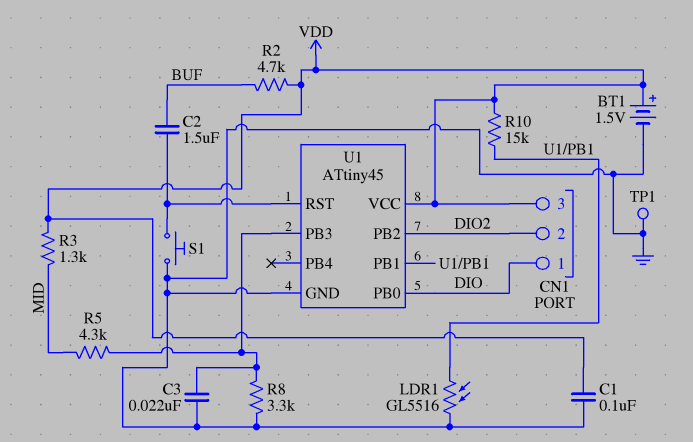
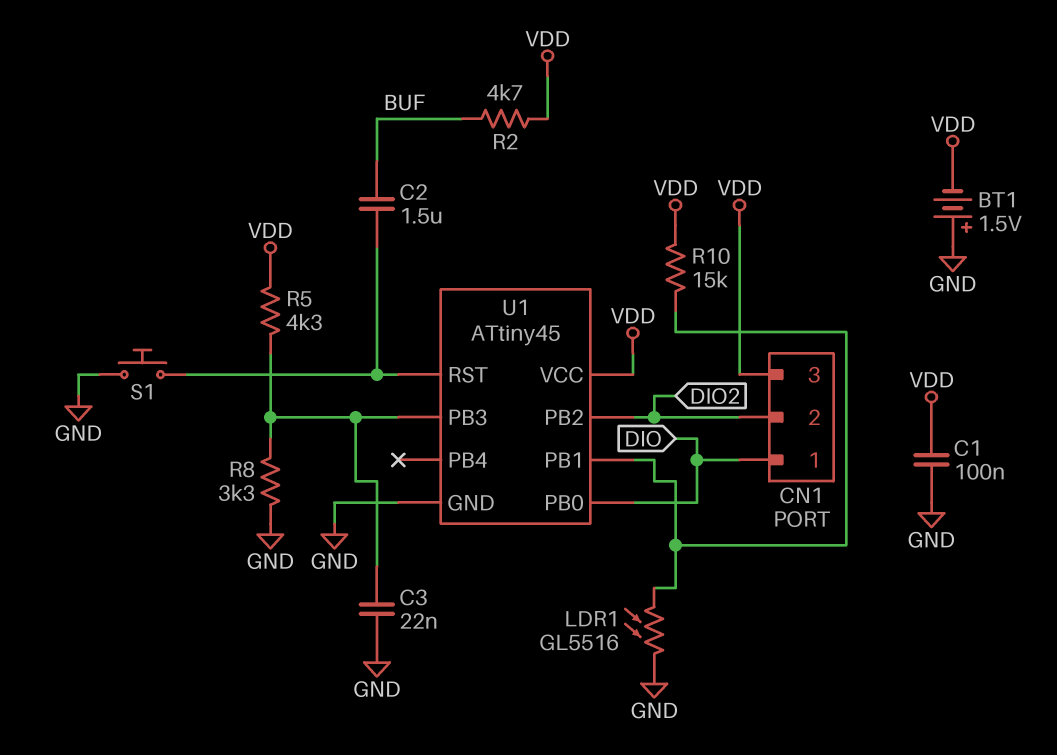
BT1: 1.5V (plus VDD, minus GND) -> 1.5V (plus GND, minus VDD)
R3: 1.3k (MID, VDD) -> none
R5: 4.3k (MID, U1/PB3) -> 4.3k (U1/PB3, VDD)
TP1: test point (GND) -> none

